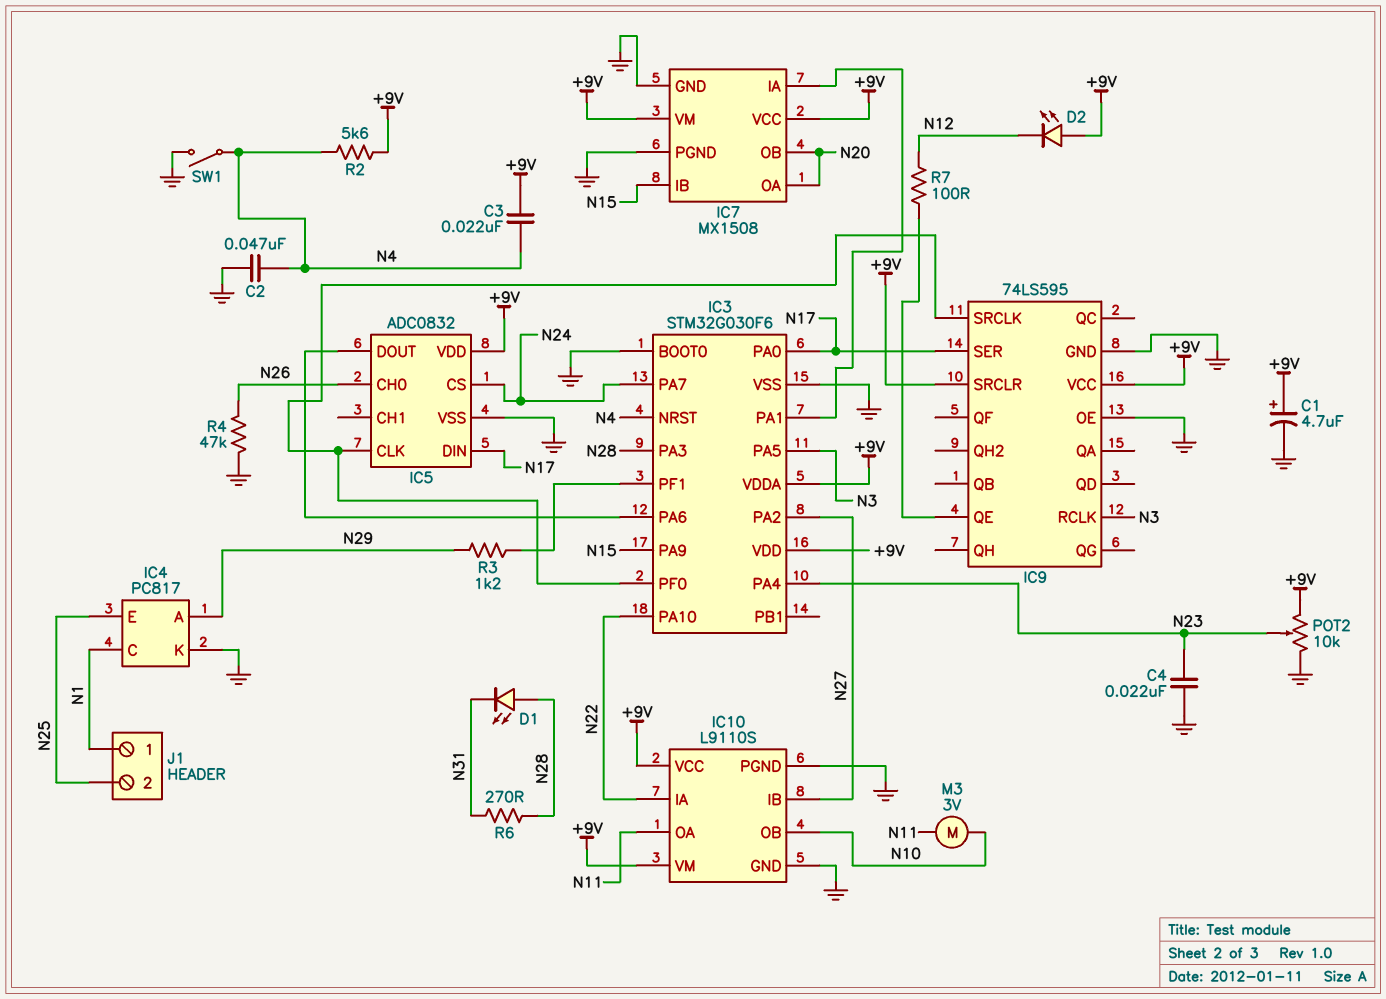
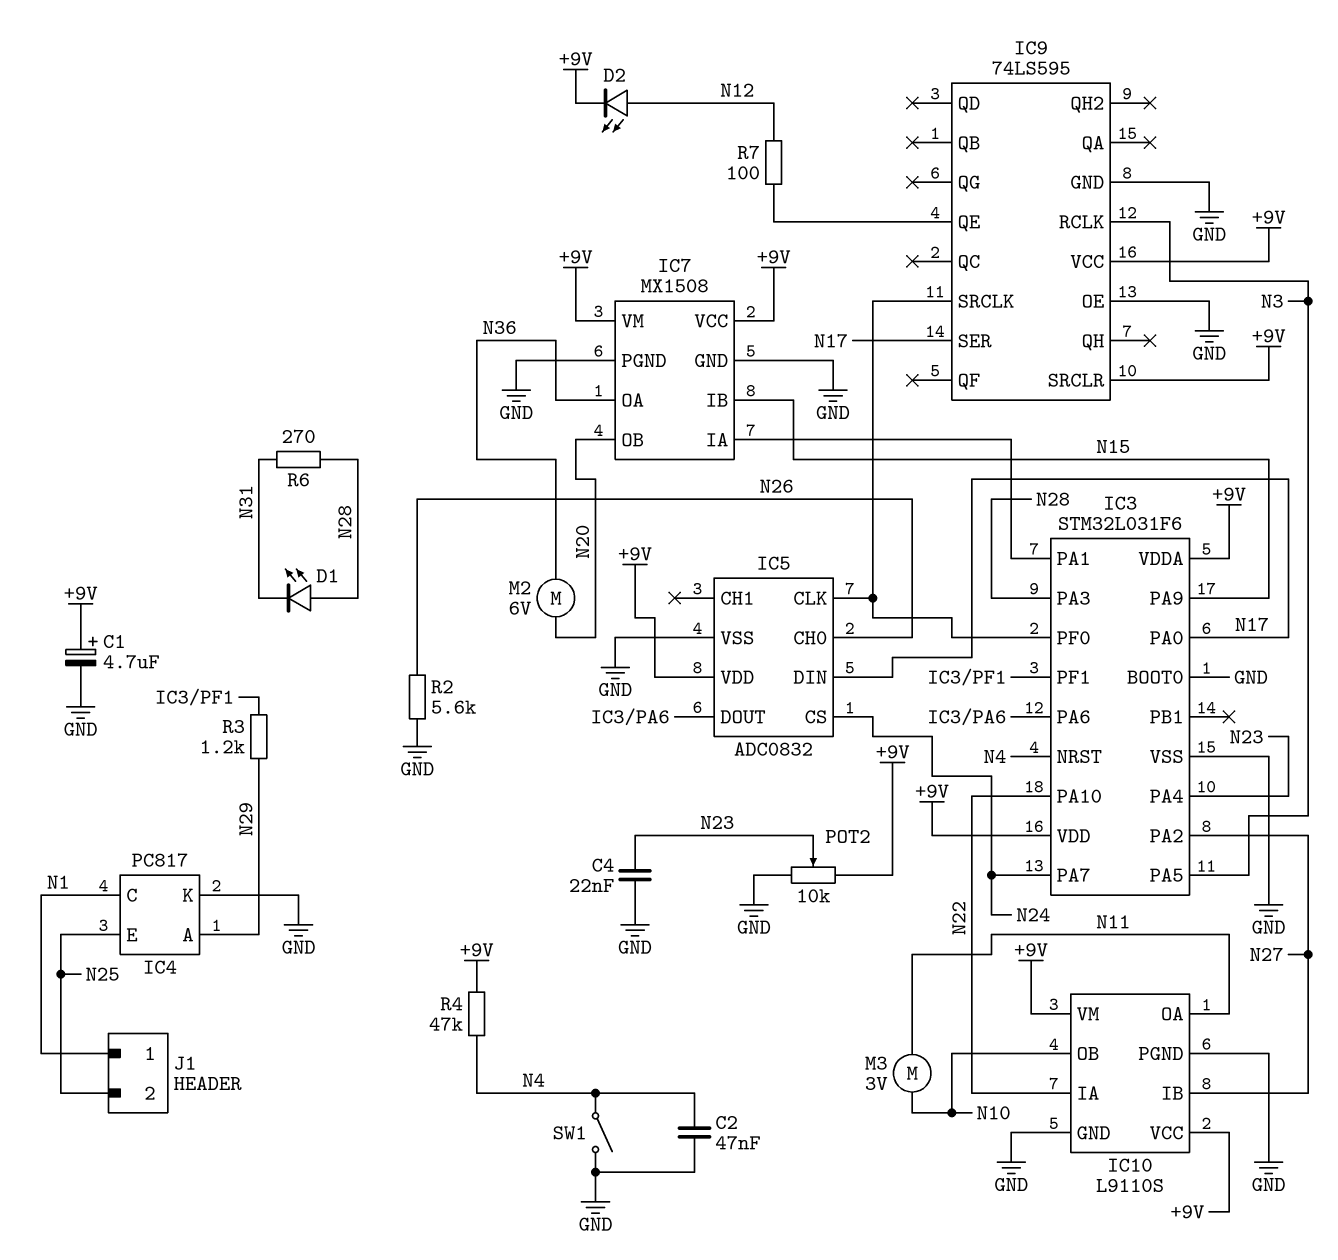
C3: 22nF (+9V, N4) -> none
D2: LED (A +9V, K N12) -> LED (A N12, K +9V)
IC3: STM32G030F6 -> STM32L031F6
IC7 pin OA: N20 -> N36
M2: none -> motor 6V (N20, N36)
R2: 5.6k (+9V, N4) -> 5.6k (GND, N26)
R4: 47k (GND, N26) -> 47k (+9V, N4)

